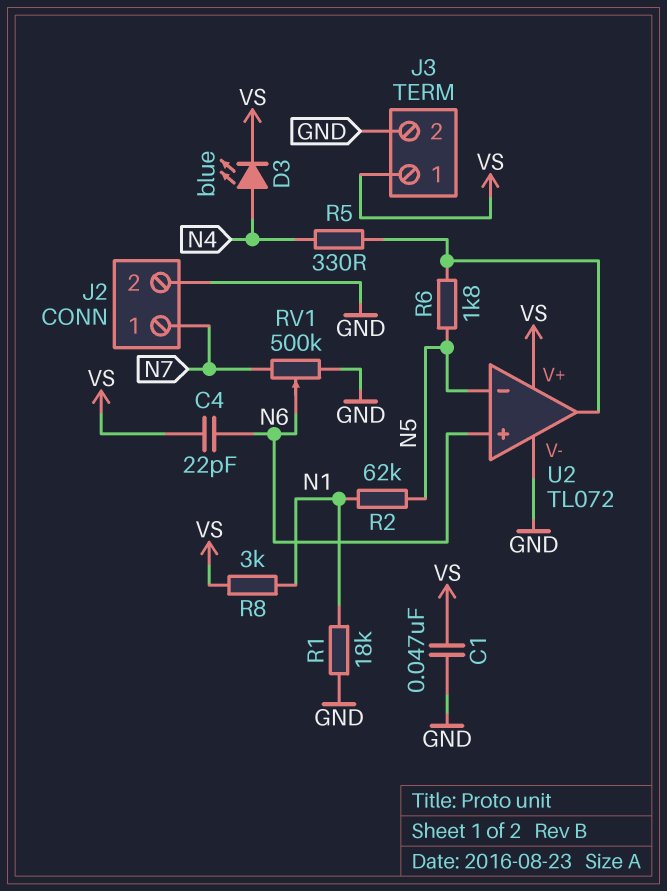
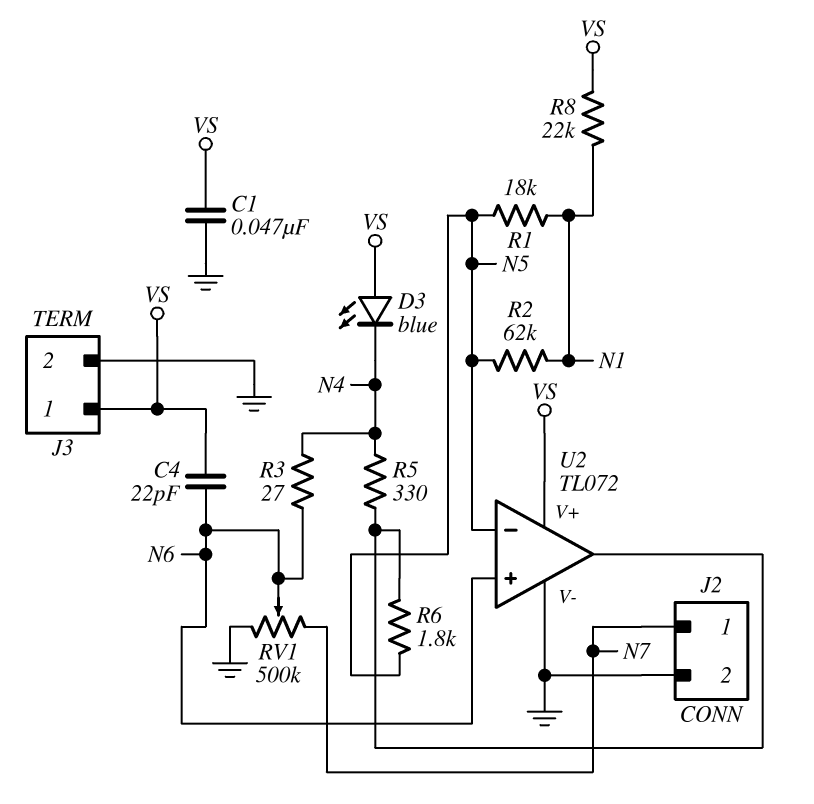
D3: LED blue (A N4, K VS) -> LED blue (A VS, K N4)
R1: 18k (GND, N1) -> 18k (N1, N5)
R3: none -> 27 (N4, N6)
R8: 3k (N1, VS) -> 22k (N1, VS)

